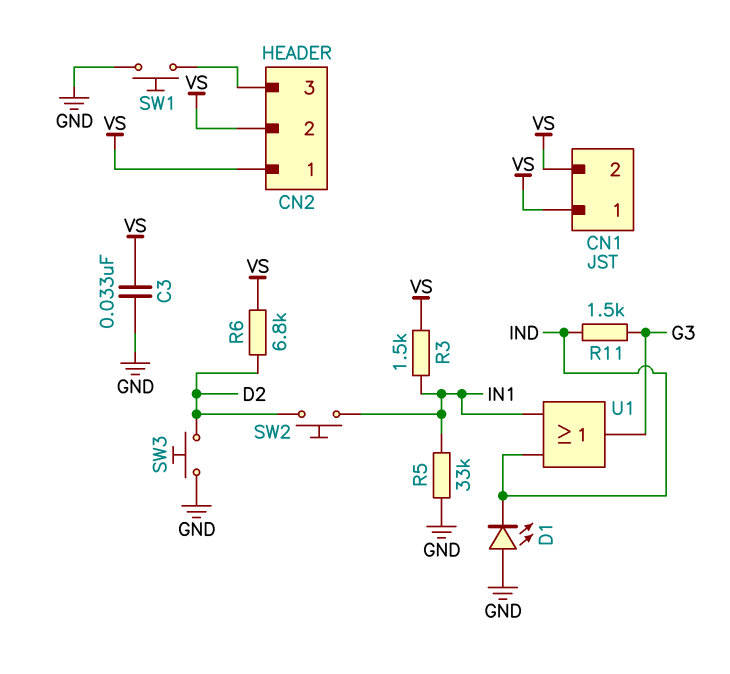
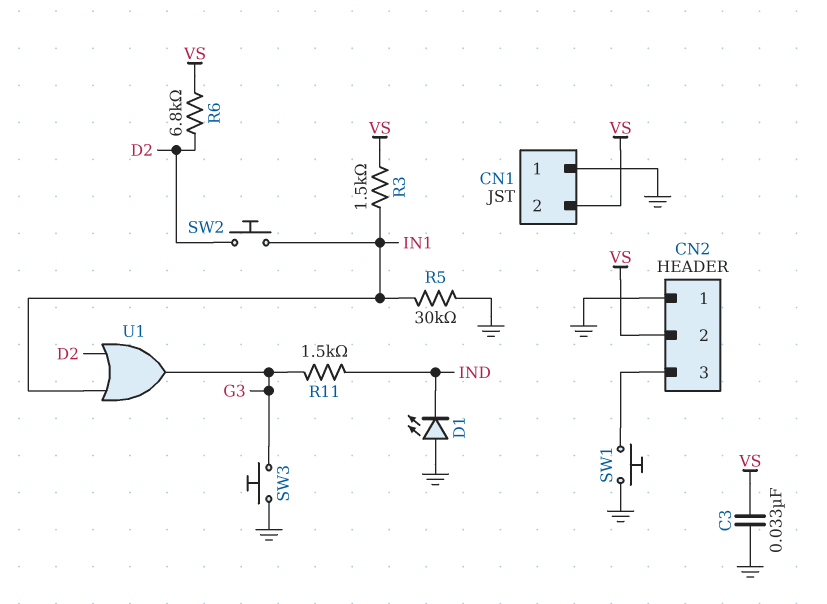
CN1 pin 1: VS -> GND
CN2 pin 1: VS -> GND
R5: 33k (GND, IN1) -> 30k (GND, IN1)
SW3: button (D2, GND) -> button (G3, GND)
U1: OR (in IN1, in IND, out G3) -> OR (in D2, in IN1, out G3)

